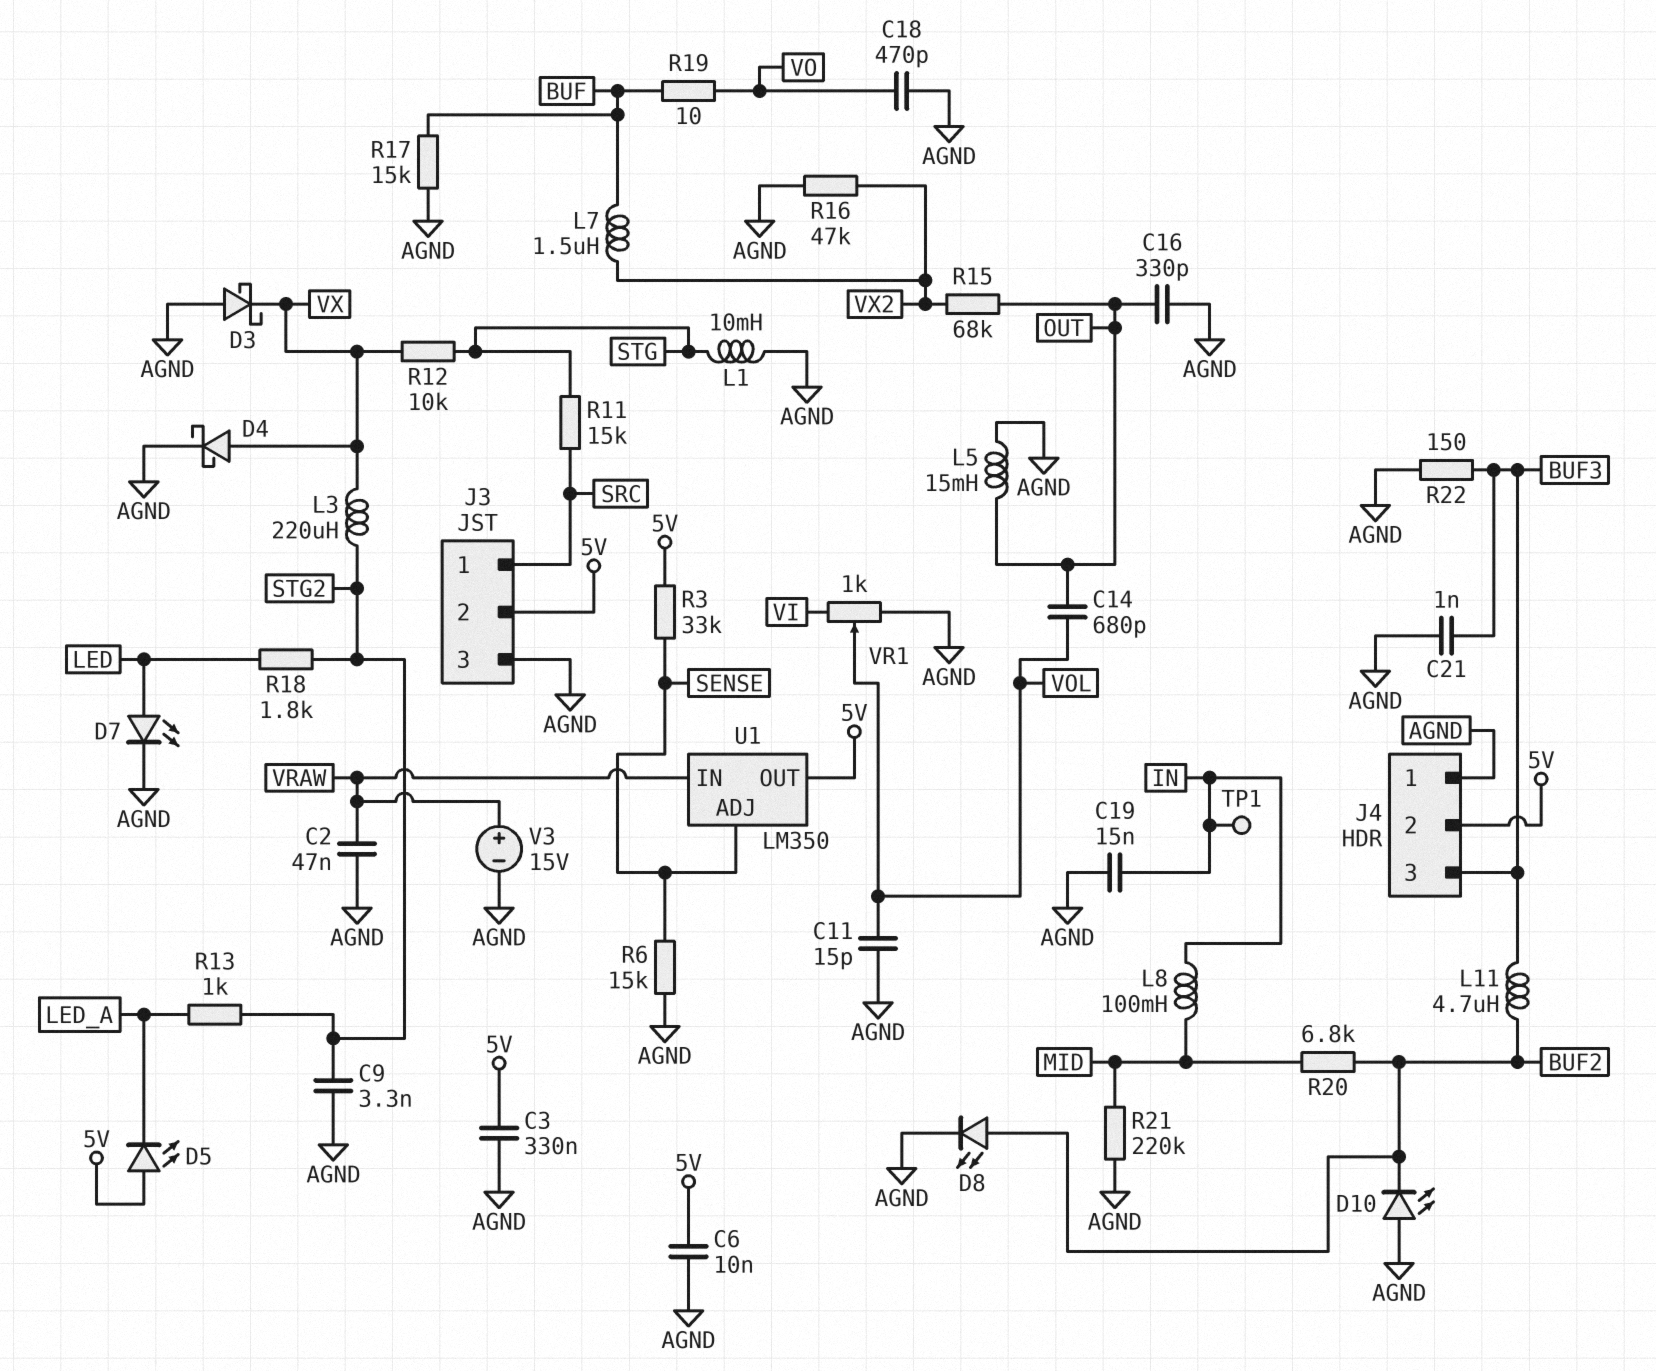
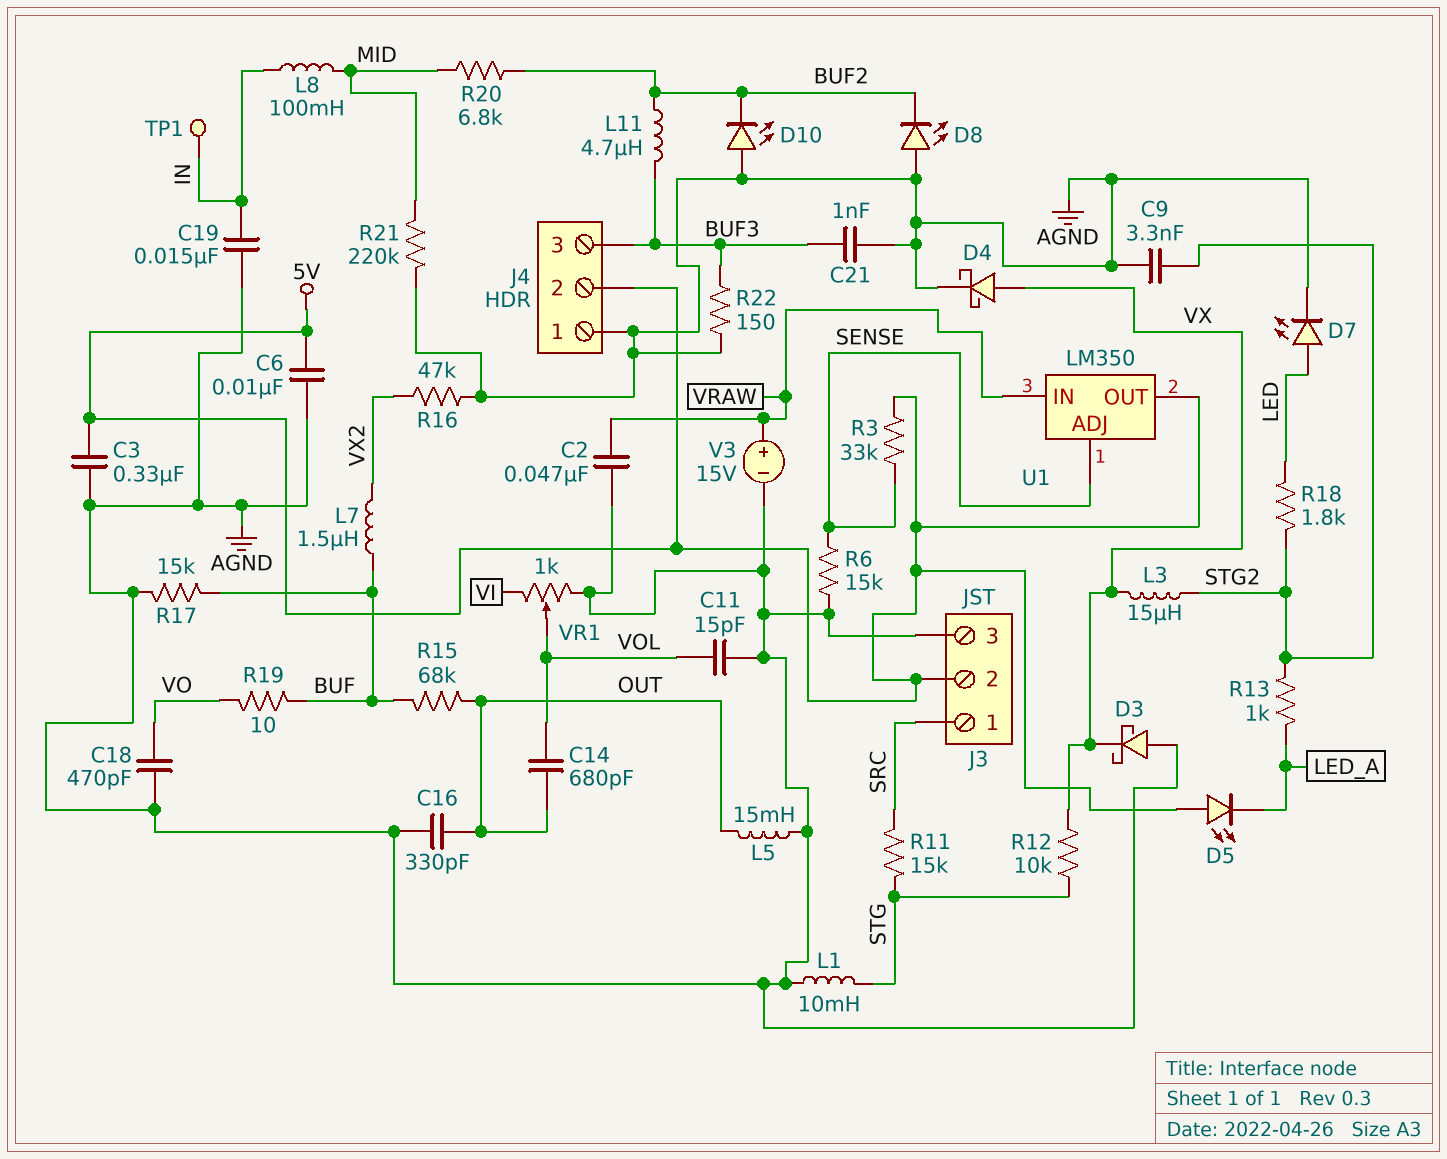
D8: LED (A BUF2, K AGND) -> LED (A AGND, K BUF2)
L3: 220uH (STG2, VX) -> 15uH (STG2, VX)
R15: 68k (OUT, VX2) -> 68k (BUF, OUT)

